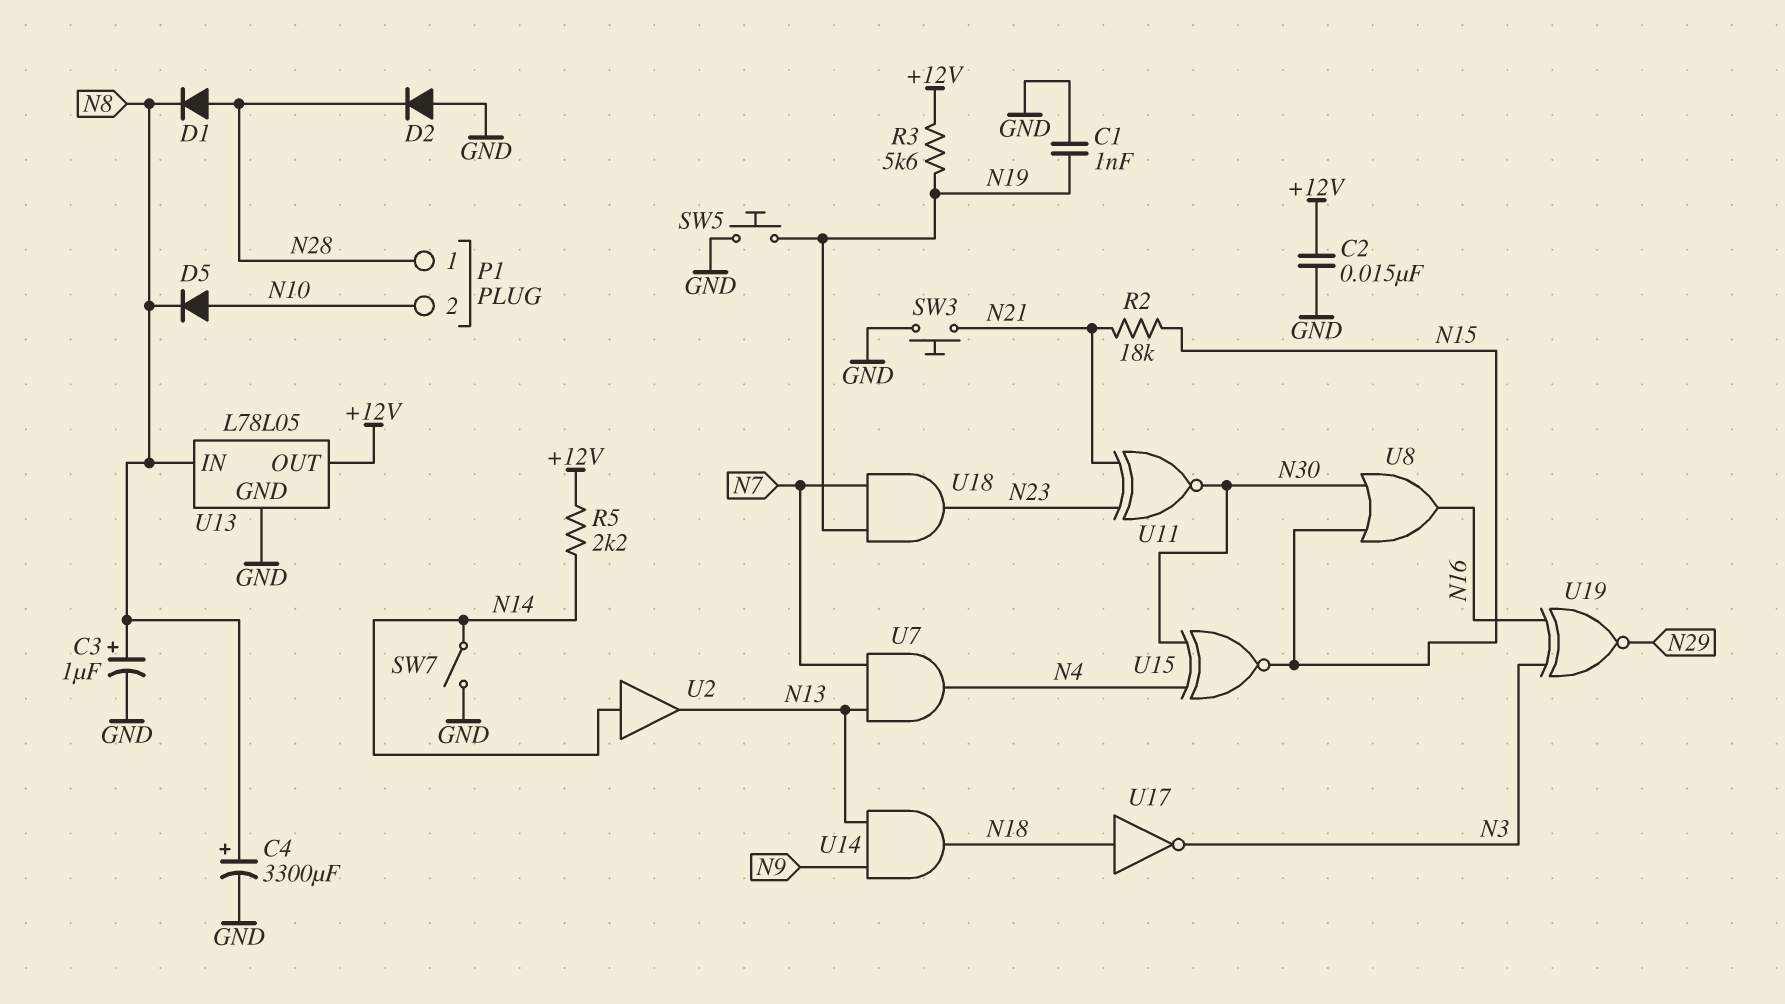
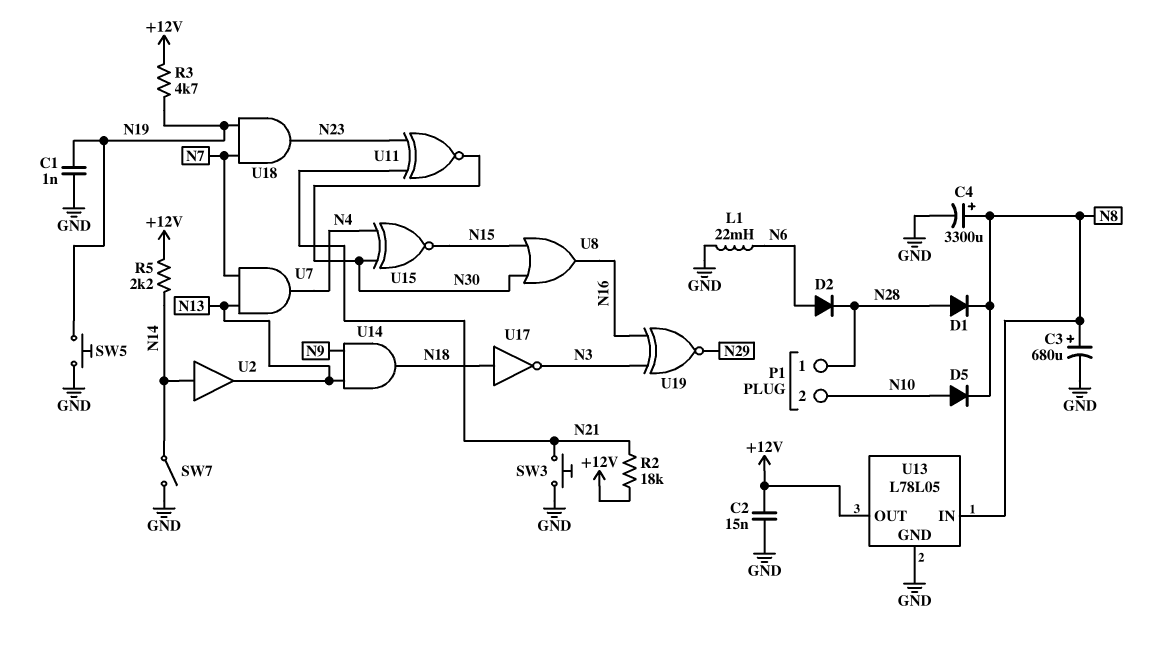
C3: 1uF (plus N8, minus GND) -> 680uF (plus N8, minus GND)
D2: diode (A GND, K N28) -> diode (A N6, K N28)
L1: none -> 22mH (GND, N6)
R2: 18k (N15, N21) -> 18k (+12V, N21)
R3: 5.6k (+12V, N19) -> 4.7k (+12V, N19)

